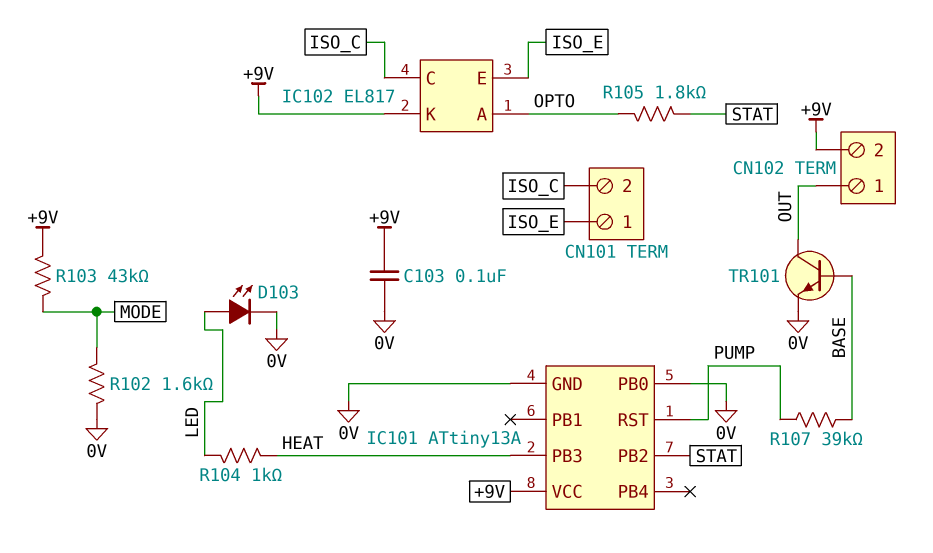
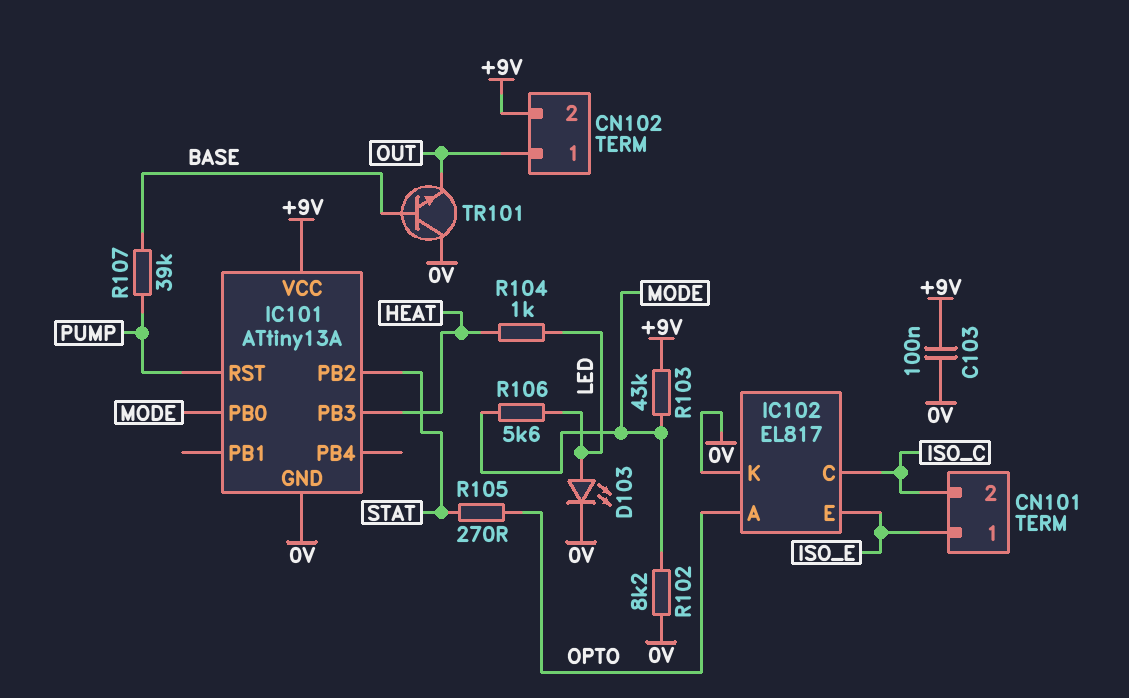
IC101 pin PB0: 0V -> MODE
IC102 pin K: +9V -> 0V
R102: 1.6k (0V, MODE) -> 8.2k (0V, MODE)
R105: 1.8k (OPTO, STAT) -> 270 (OPTO, STAT)
R106: none -> 5.6k (LED, MODE)
TR101: NPN (B BASE, C OUT, E 0V) -> NPN (B BASE, C 0V, E OUT)

